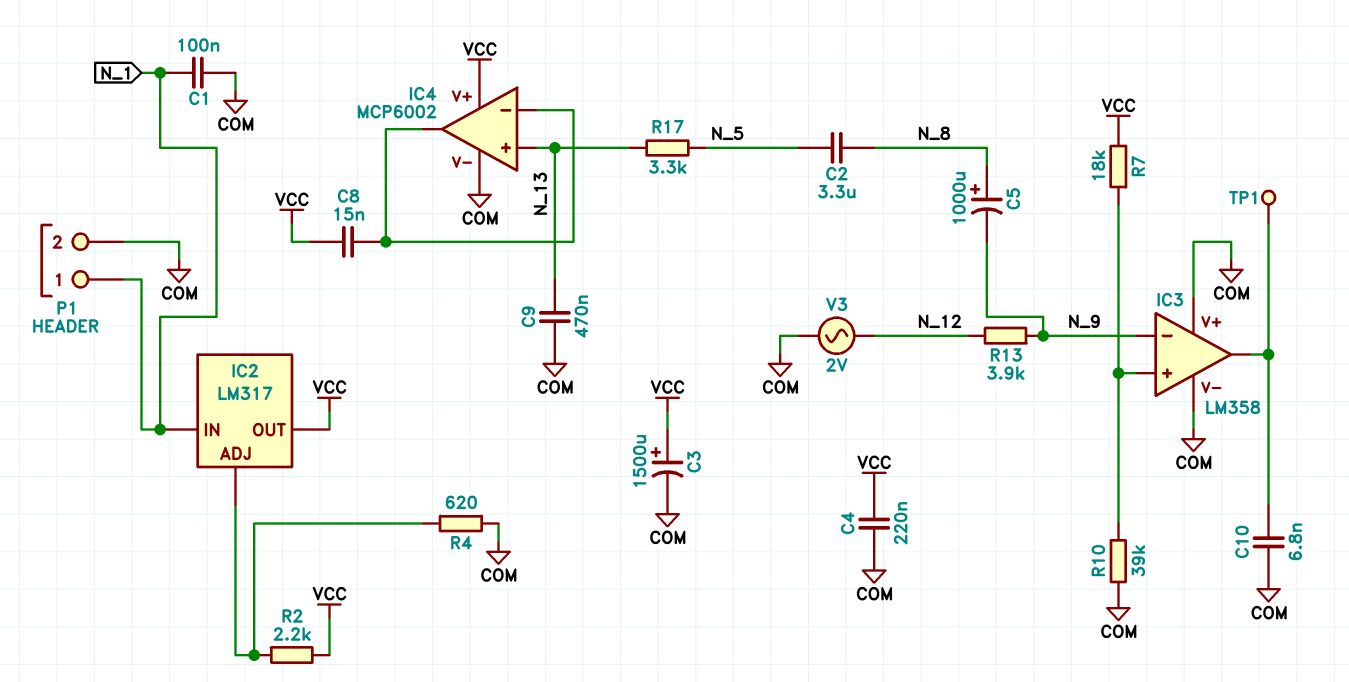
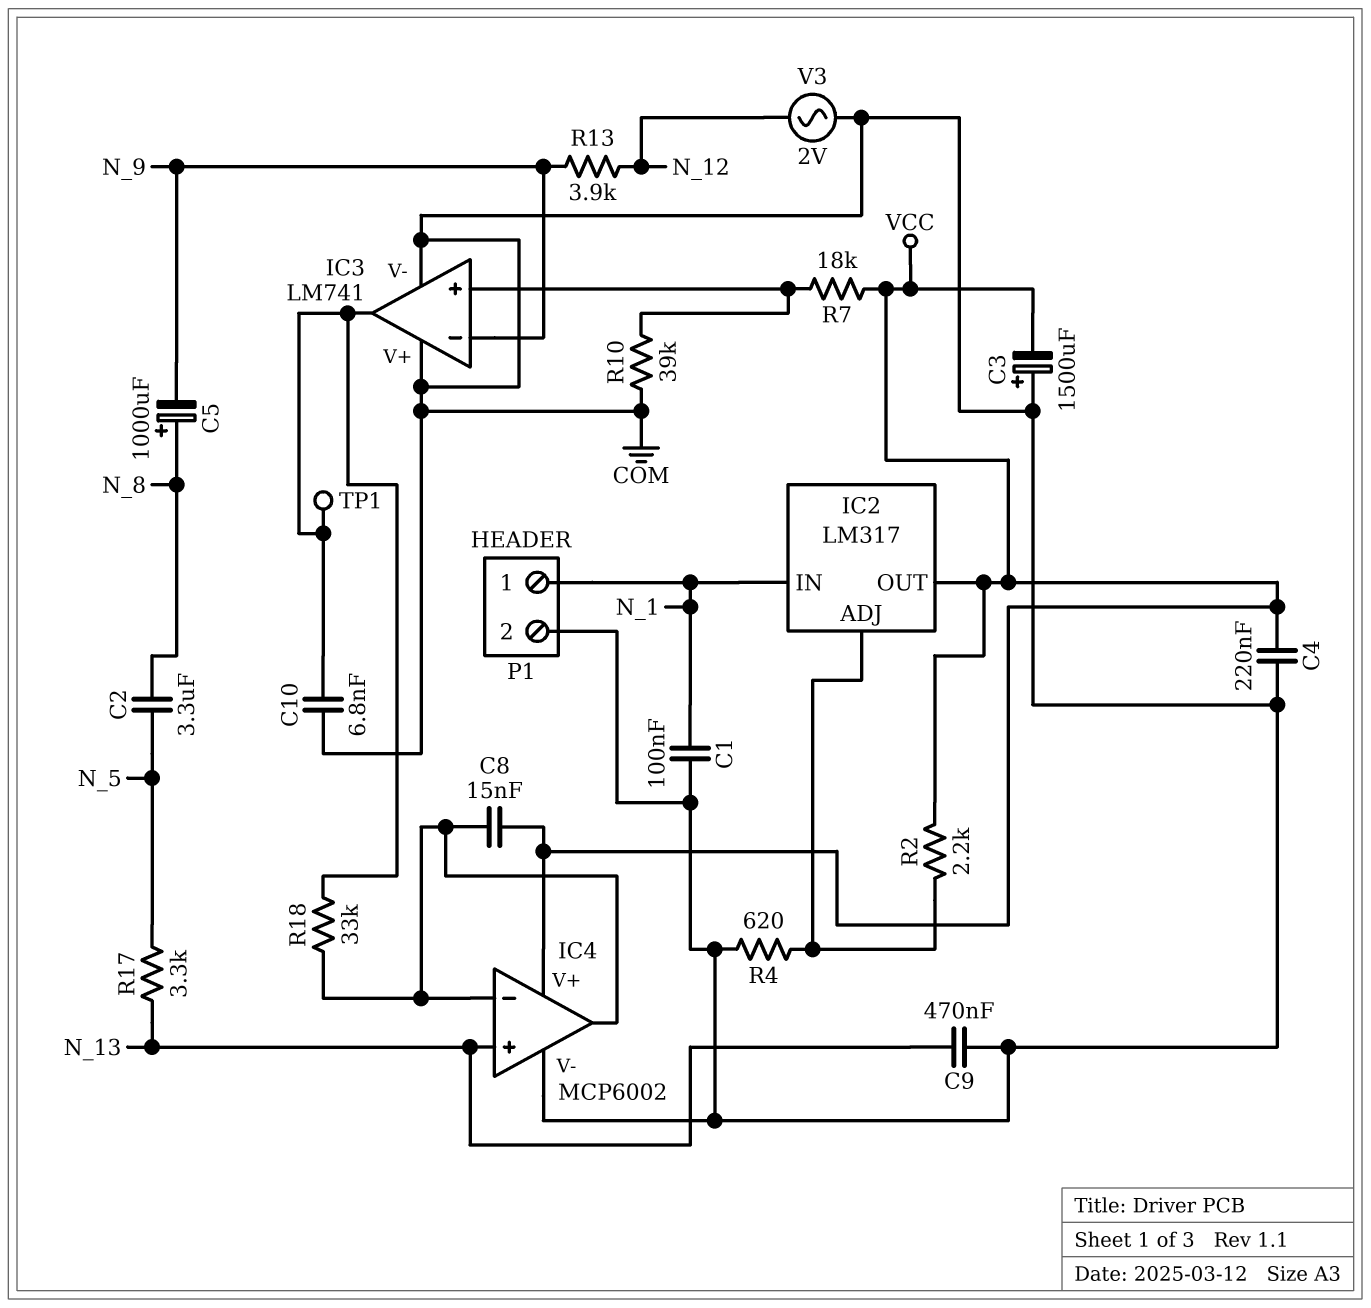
C3: 1500uF (plus VCC, minus COM) -> 1500uF (plus COM, minus VCC)
IC3: LM358 -> LM741
R18: none -> 33k (IC3/out, IC4/in-)

